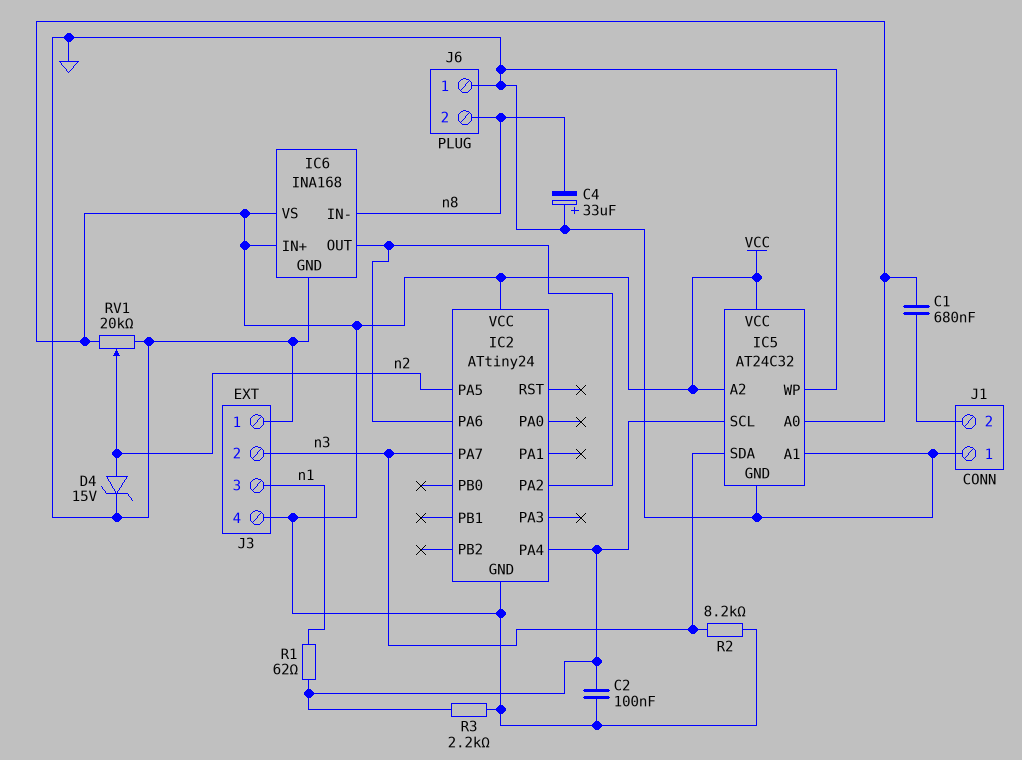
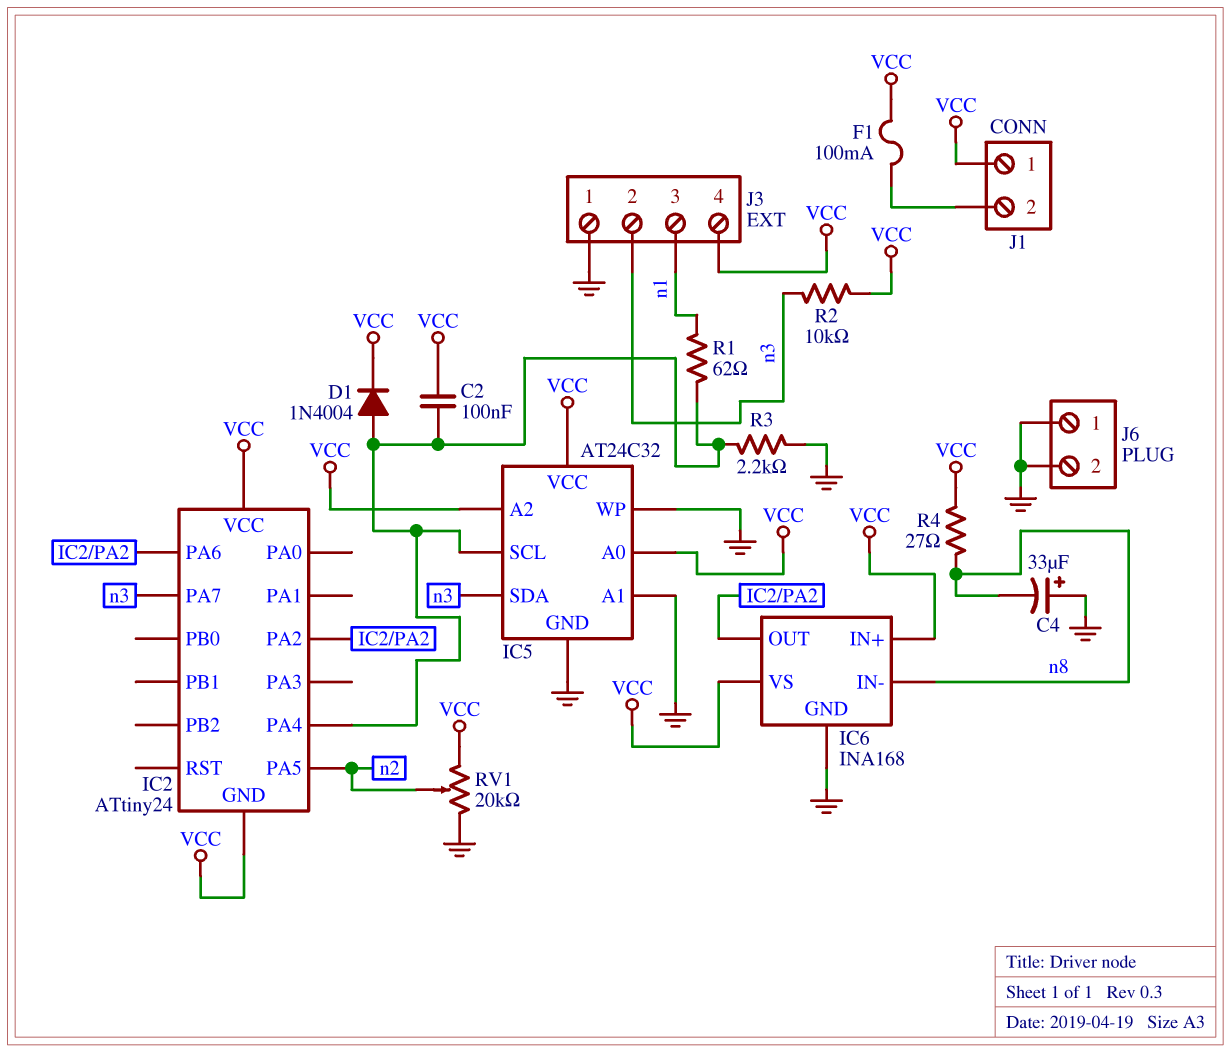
C1: 680nF (J1/2, VCC) -> none
D1: none -> diode 1N4004 (A IC2/PA4, K VCC)
D4: zener 15V (A n2, K GND) -> none
F1: none -> 100mA (J1/2, VCC)
J1 pin 1: GND -> VCC
J6 pin 2: n8 -> GND
R2: 8.2k (VCC, n3) -> 10k (VCC, n3)
R3: 2.2k (IC2/PA4, VCC) -> 2.2k (GND, IC2/PA4)
R4: none -> 27 (VCC, n8)

